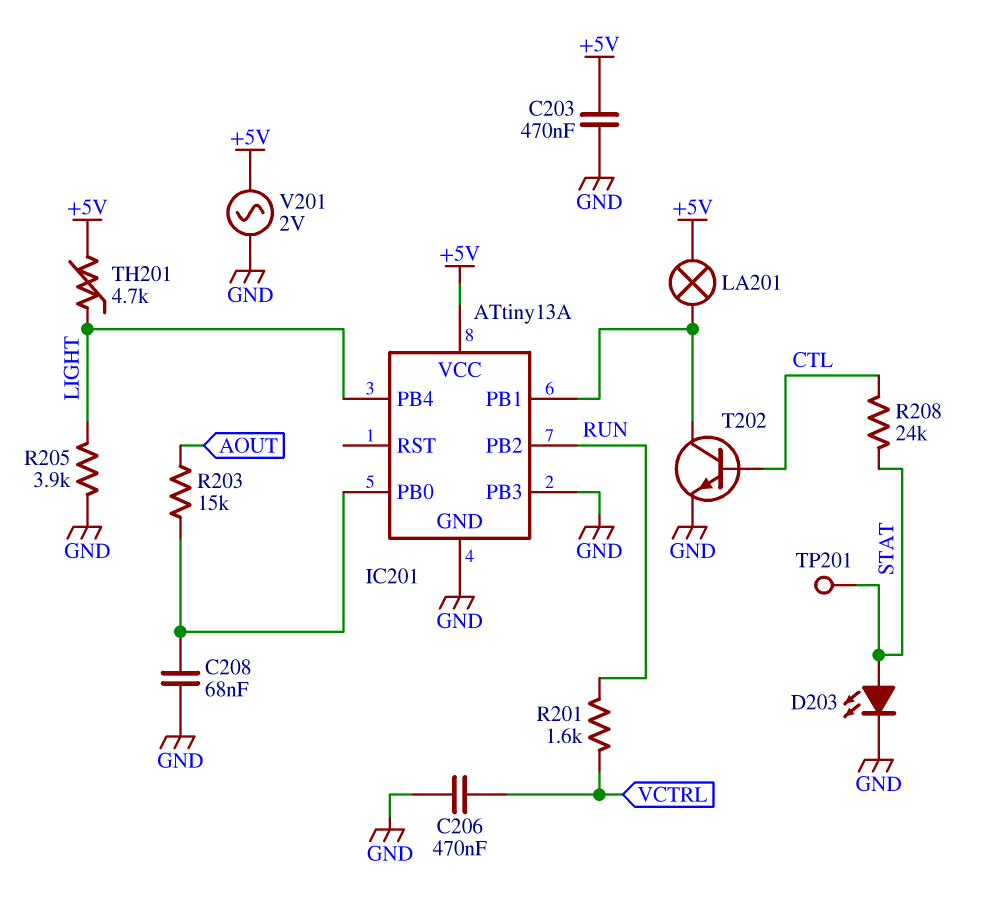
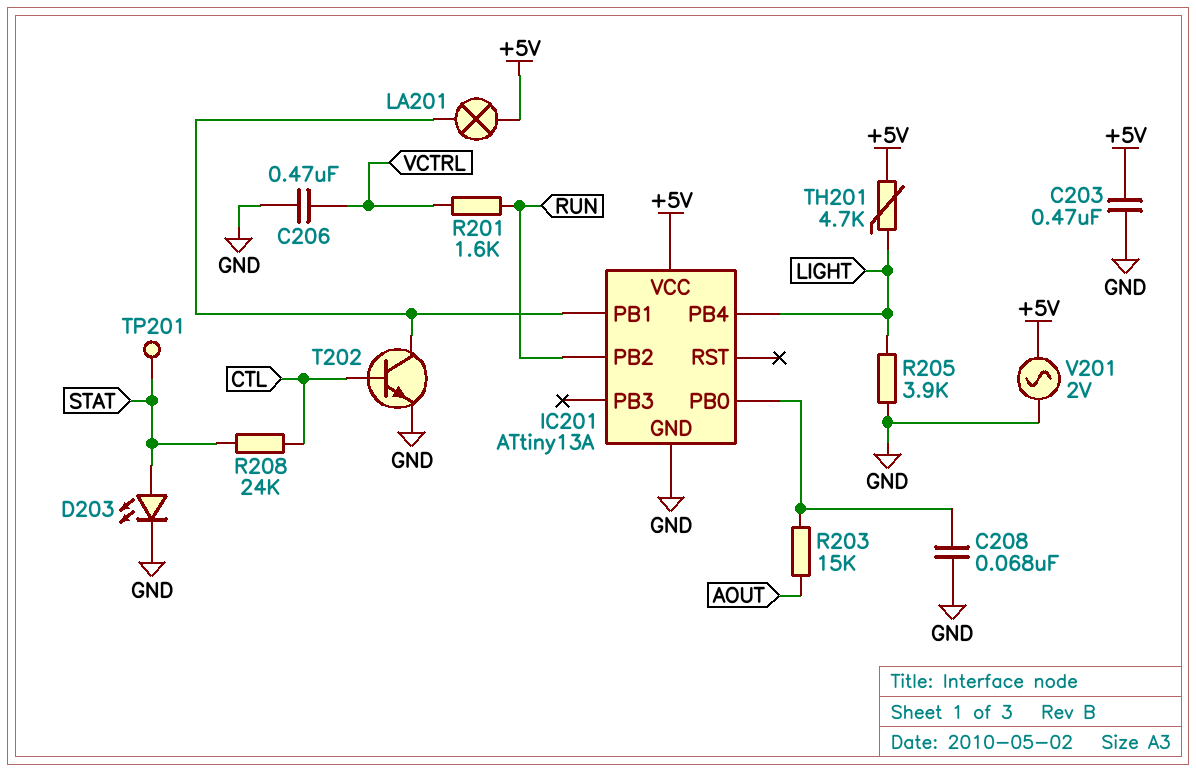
IC201 pin PB3: GND -> none

